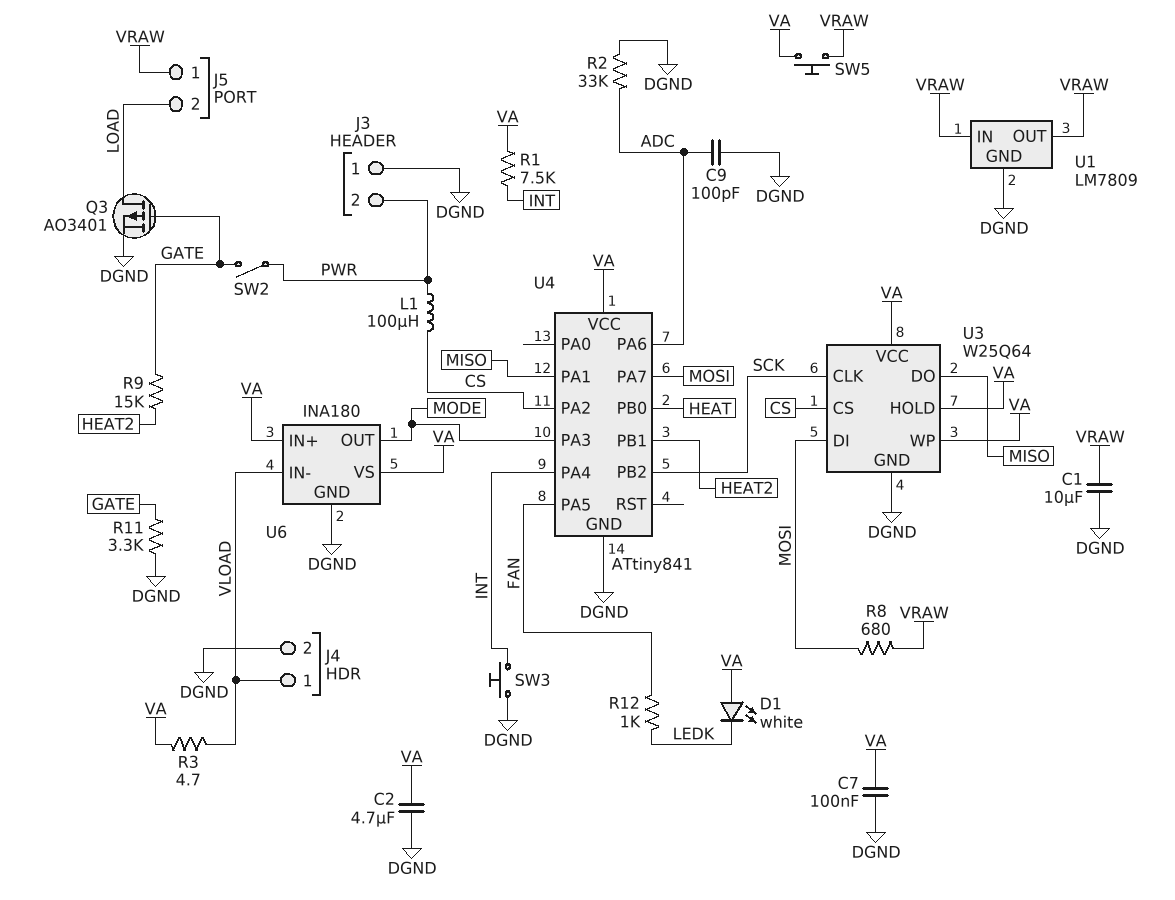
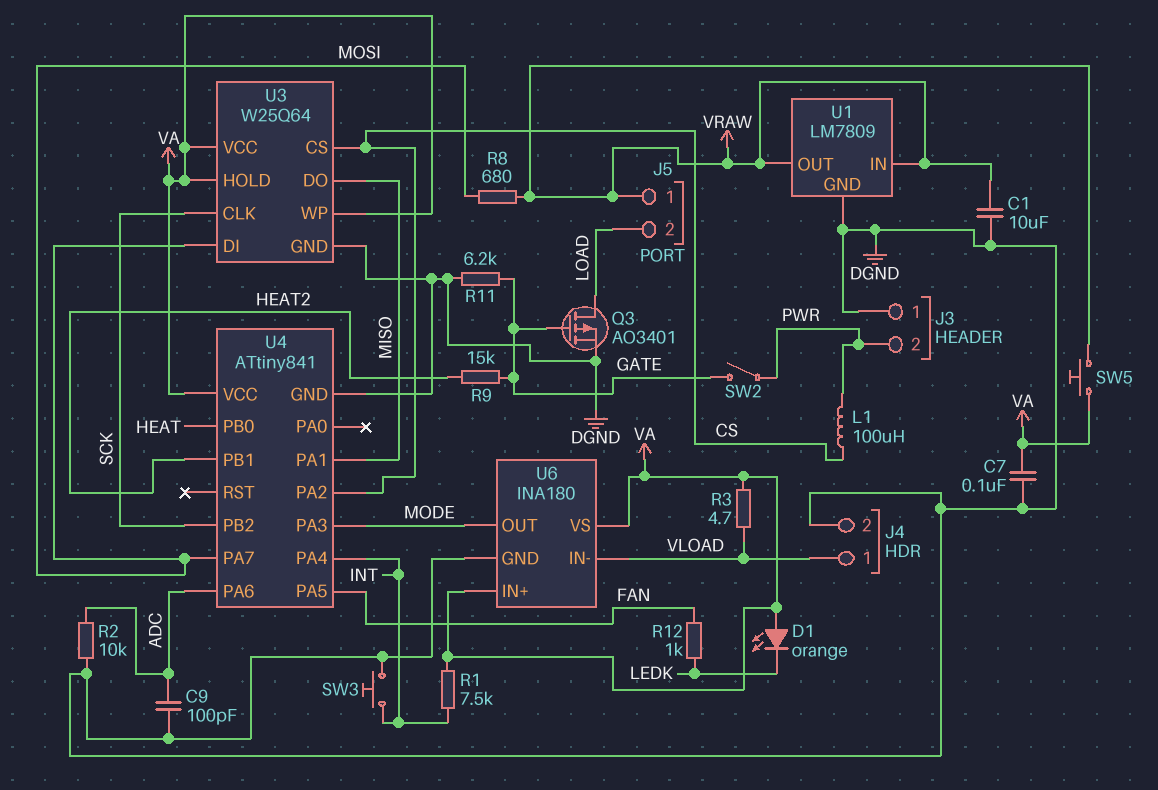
C2: 4.7uF (DGND, VA) -> none
D1: LED white (A VA, K LEDK) -> LED orange (A VA, K LEDK)
R2: 33k (ADC, DGND) -> 10k (ADC, DGND)
R11: 3.3k (DGND, GATE) -> 6.2k (DGND, GATE)

